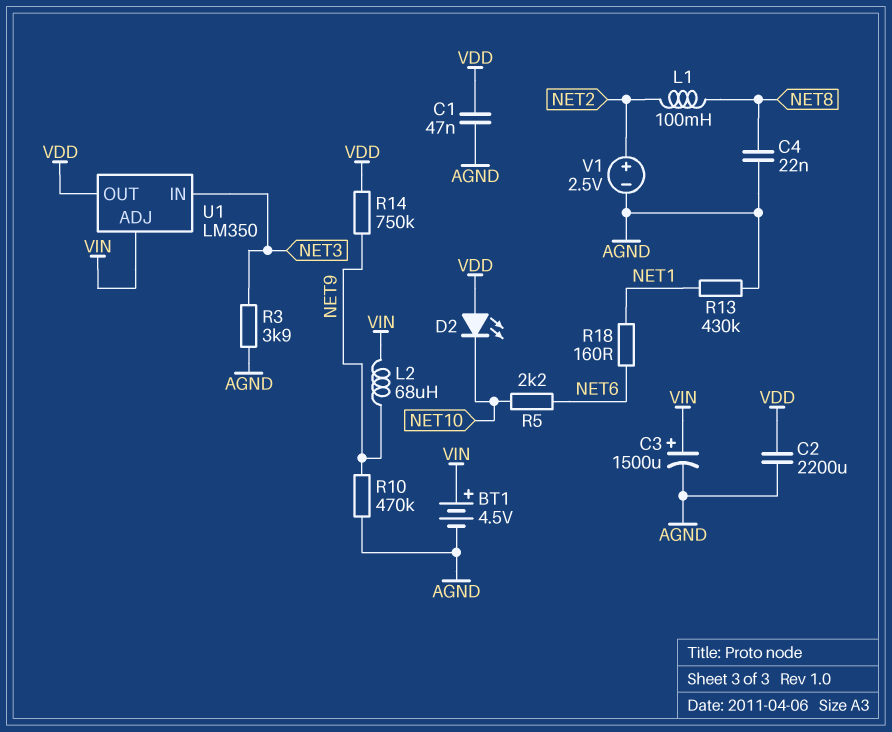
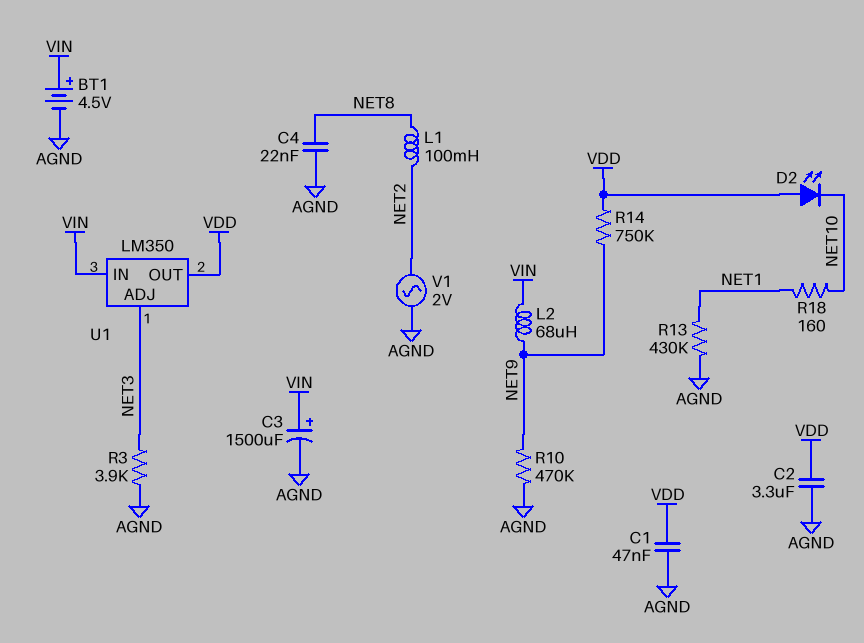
C2: 2200uF (AGND, VDD) -> 3.3uF (AGND, VDD)
R5: 2.2k (NET6, NET10) -> none
R18: 160 (NET1, NET6) -> 160 (NET1, NET10)
U1 pin ADJ: VIN -> NET3
U1 pin IN: NET3 -> VIN
V1: 2.5V (plus NET2, minus AGND) -> AC 2V (AGND, NET2)

